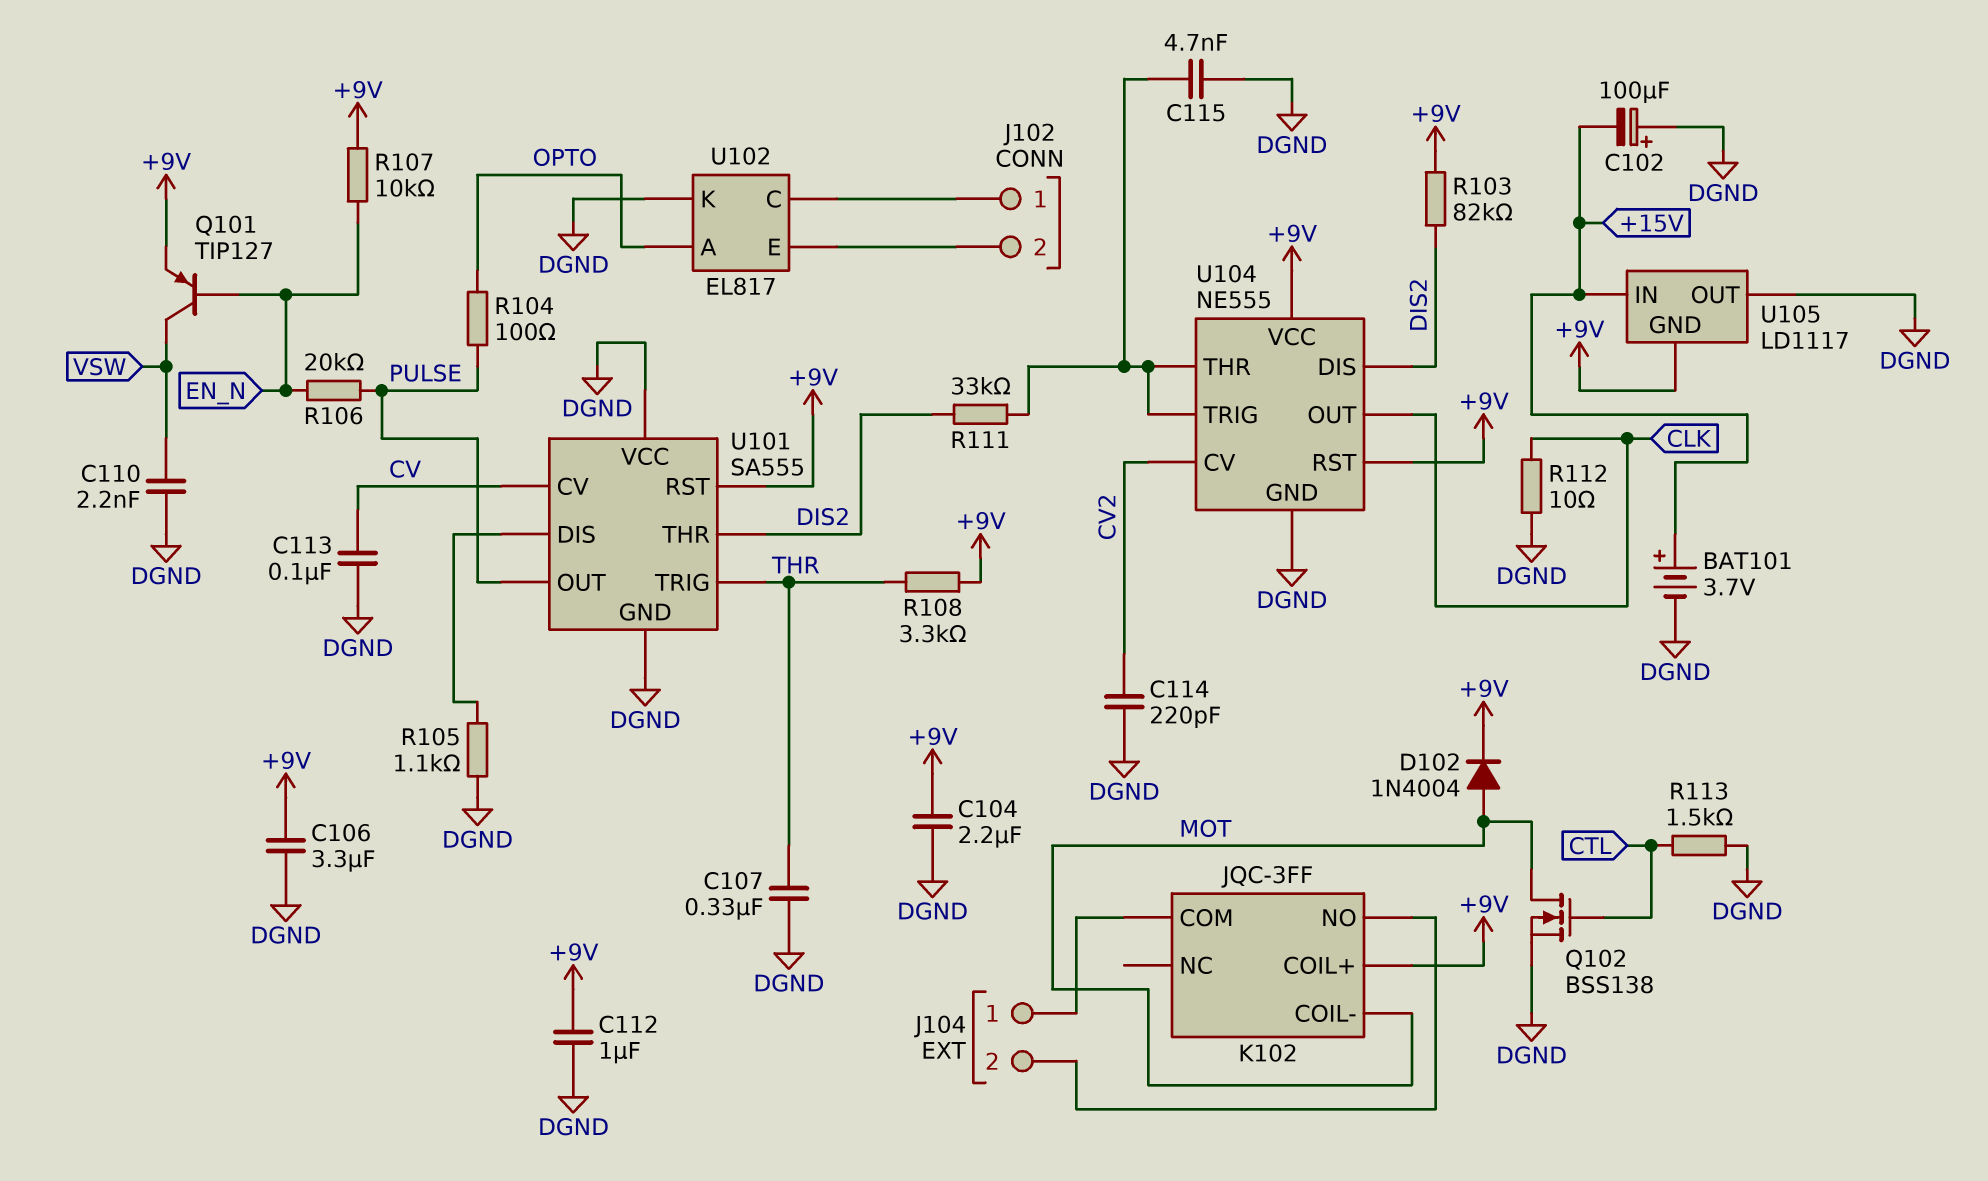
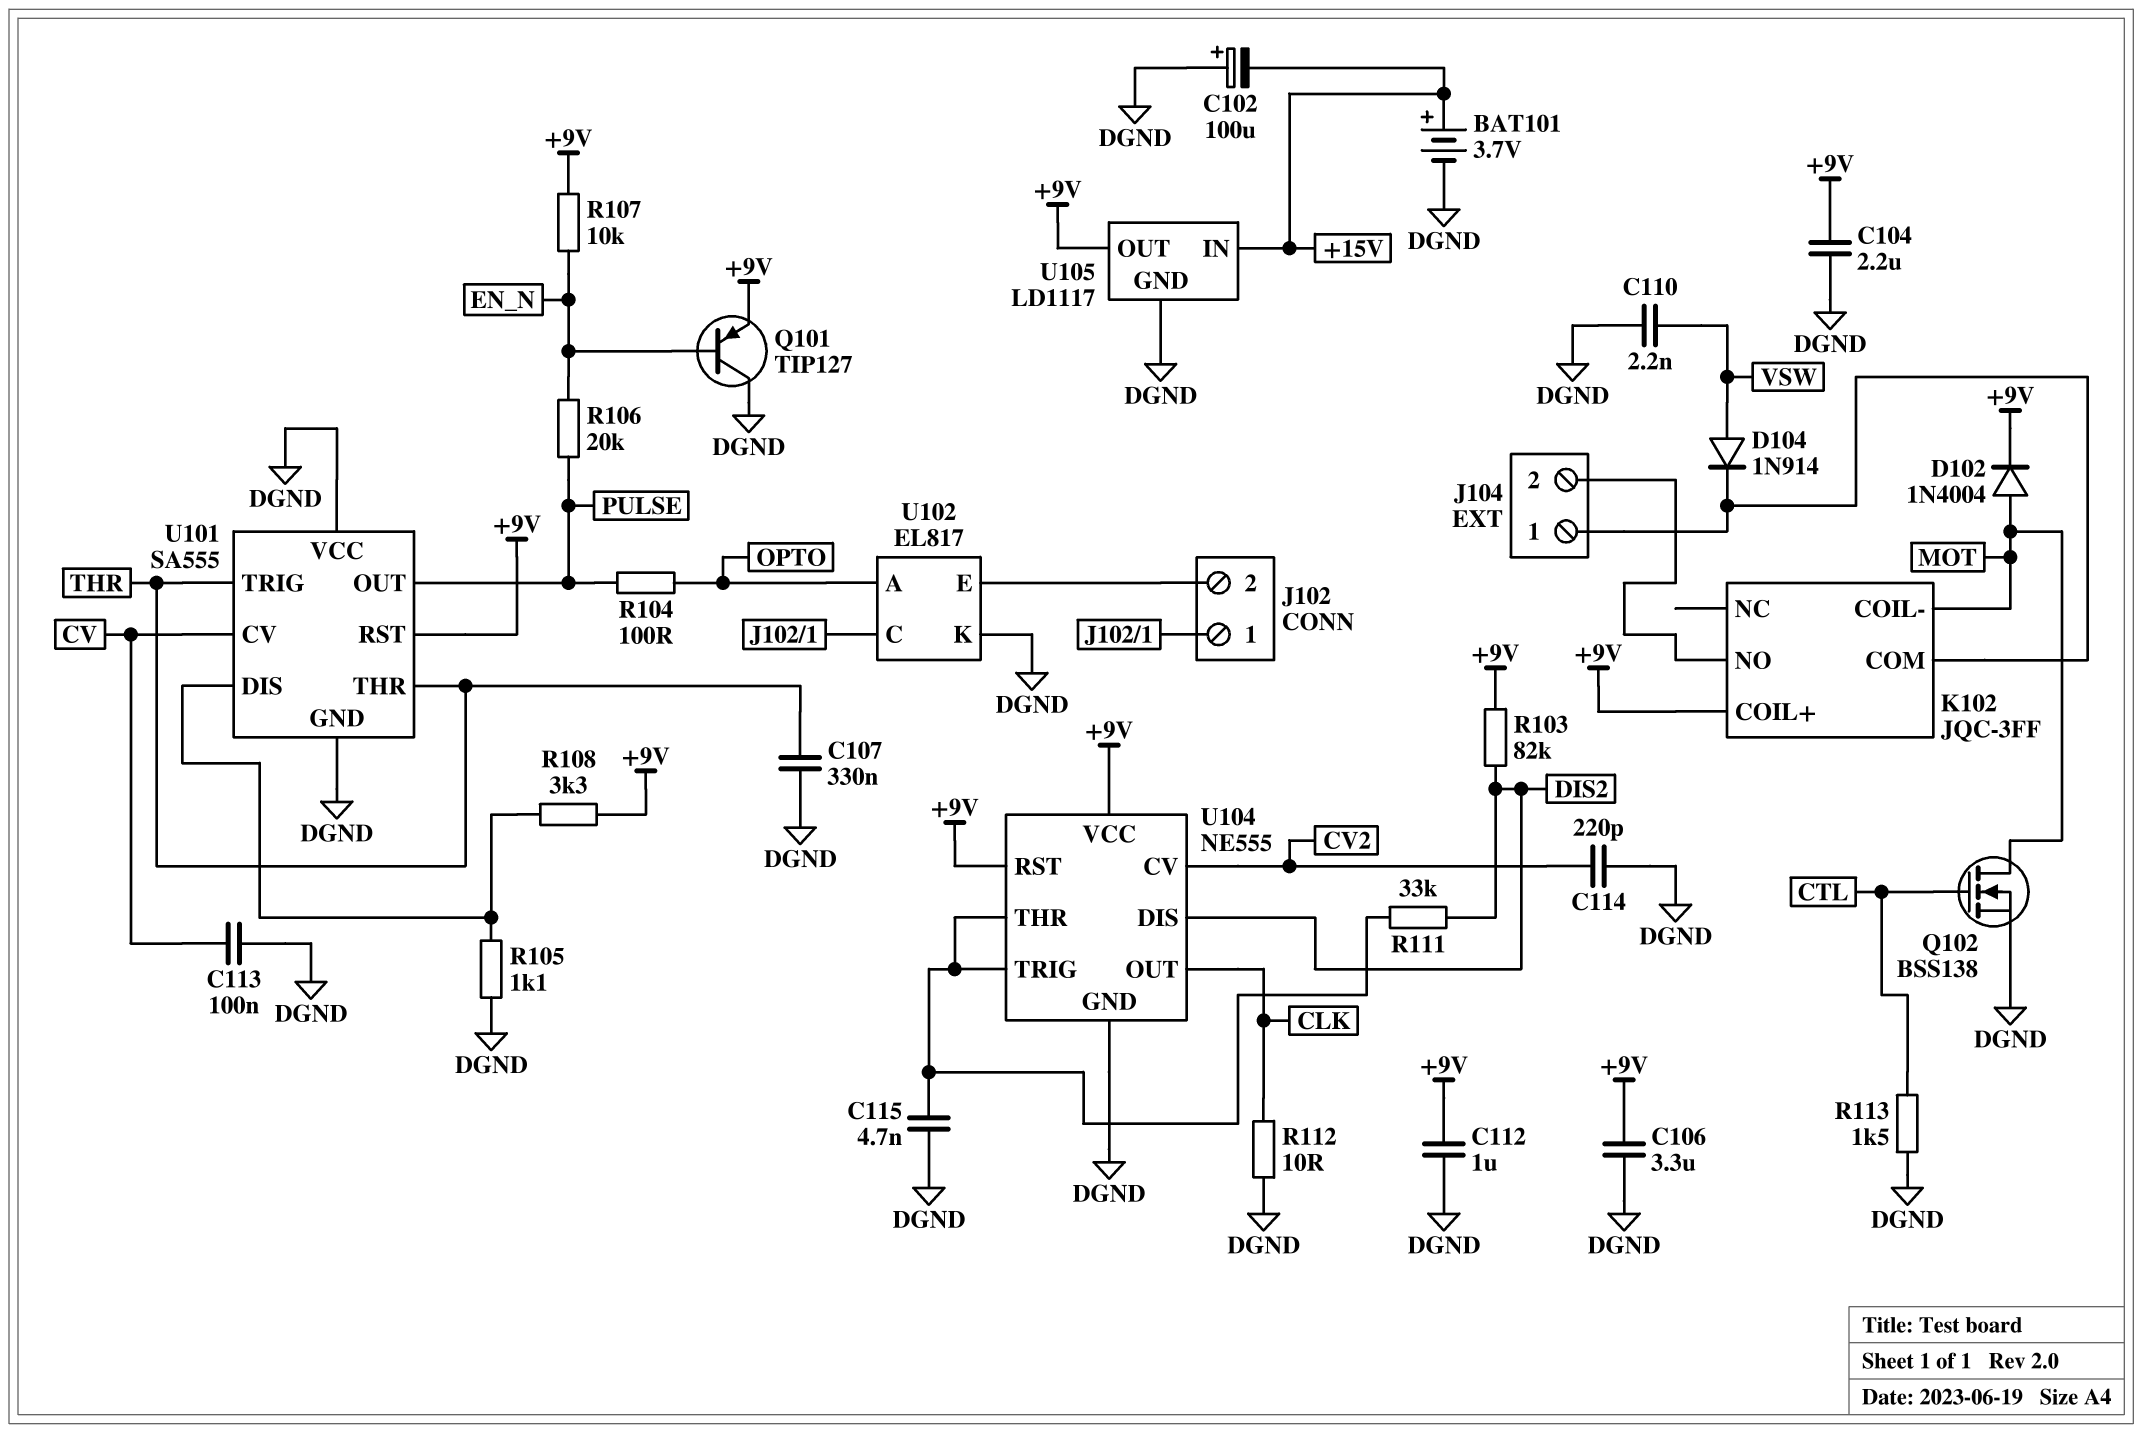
D104: none -> diode 1N914 (A VSW, K J104/1)
Q101: PNP TIP127 (B EN_N, C VSW, E +9V) -> PNP TIP127 (B EN_N, C DGND, E +9V)
R108: 3.3k (+9V, THR) -> 3.3k (+9V, U101/DIS)
U101 pin THR: DIS2 -> THR
U105 pin GND: +9V -> DGND
U105 pin OUT: DGND -> +9V

